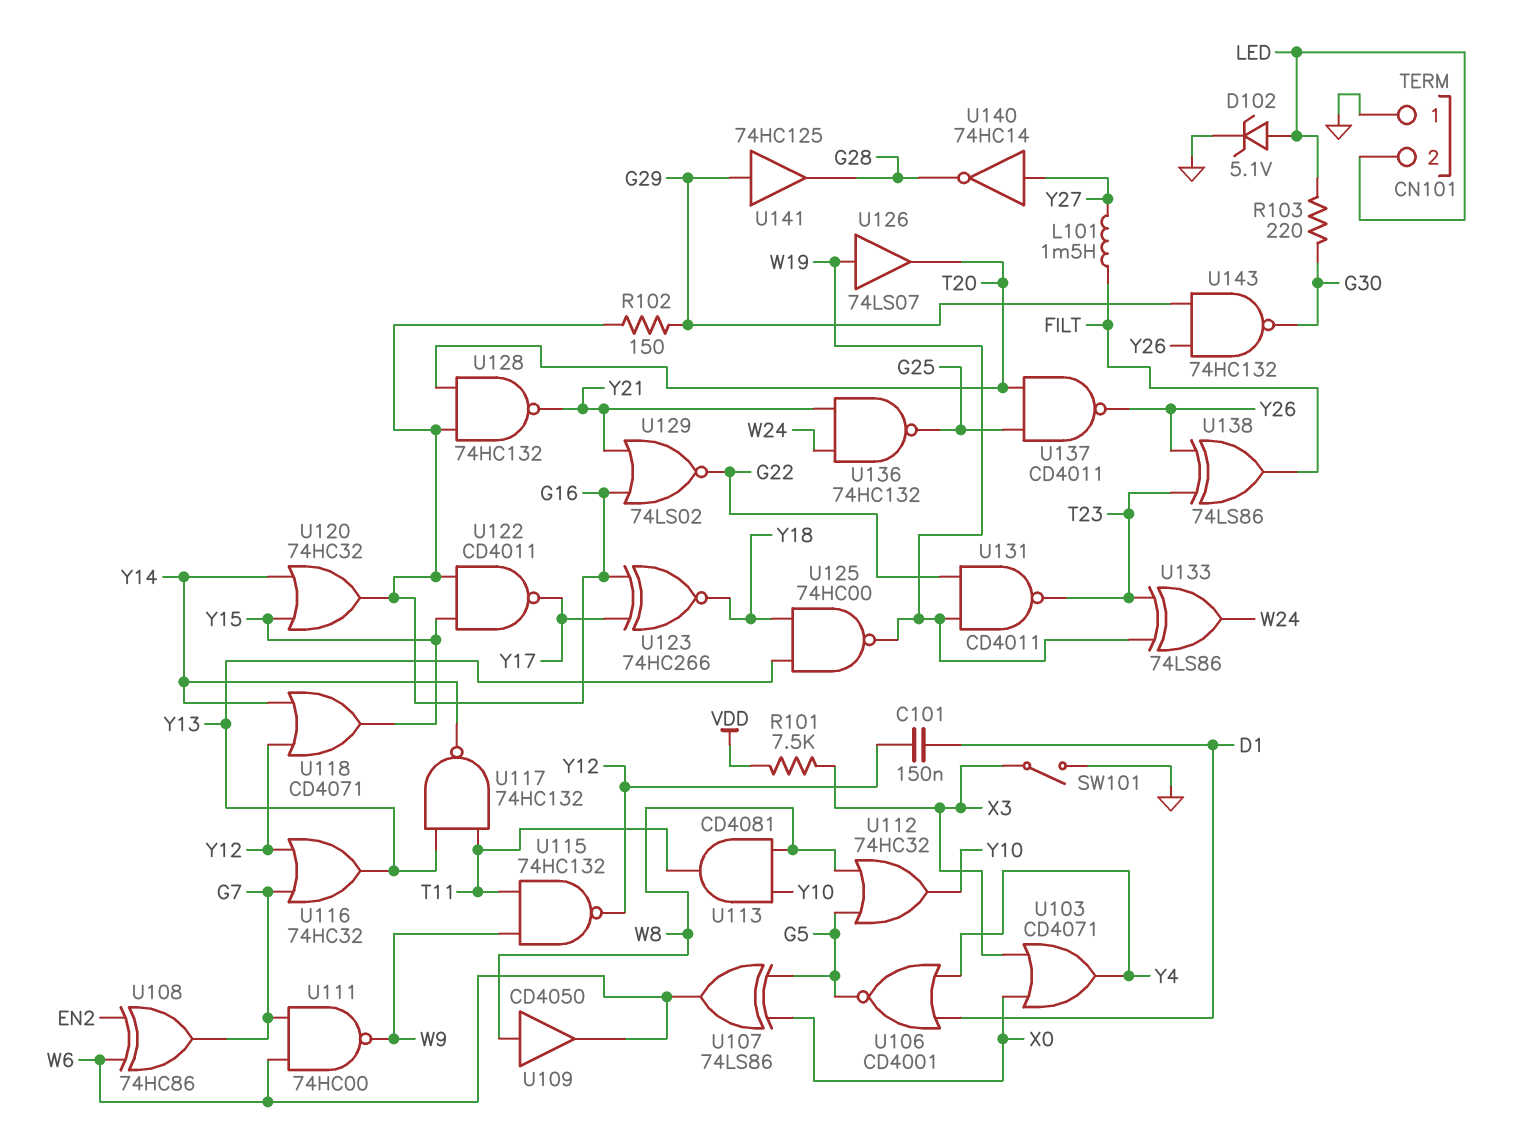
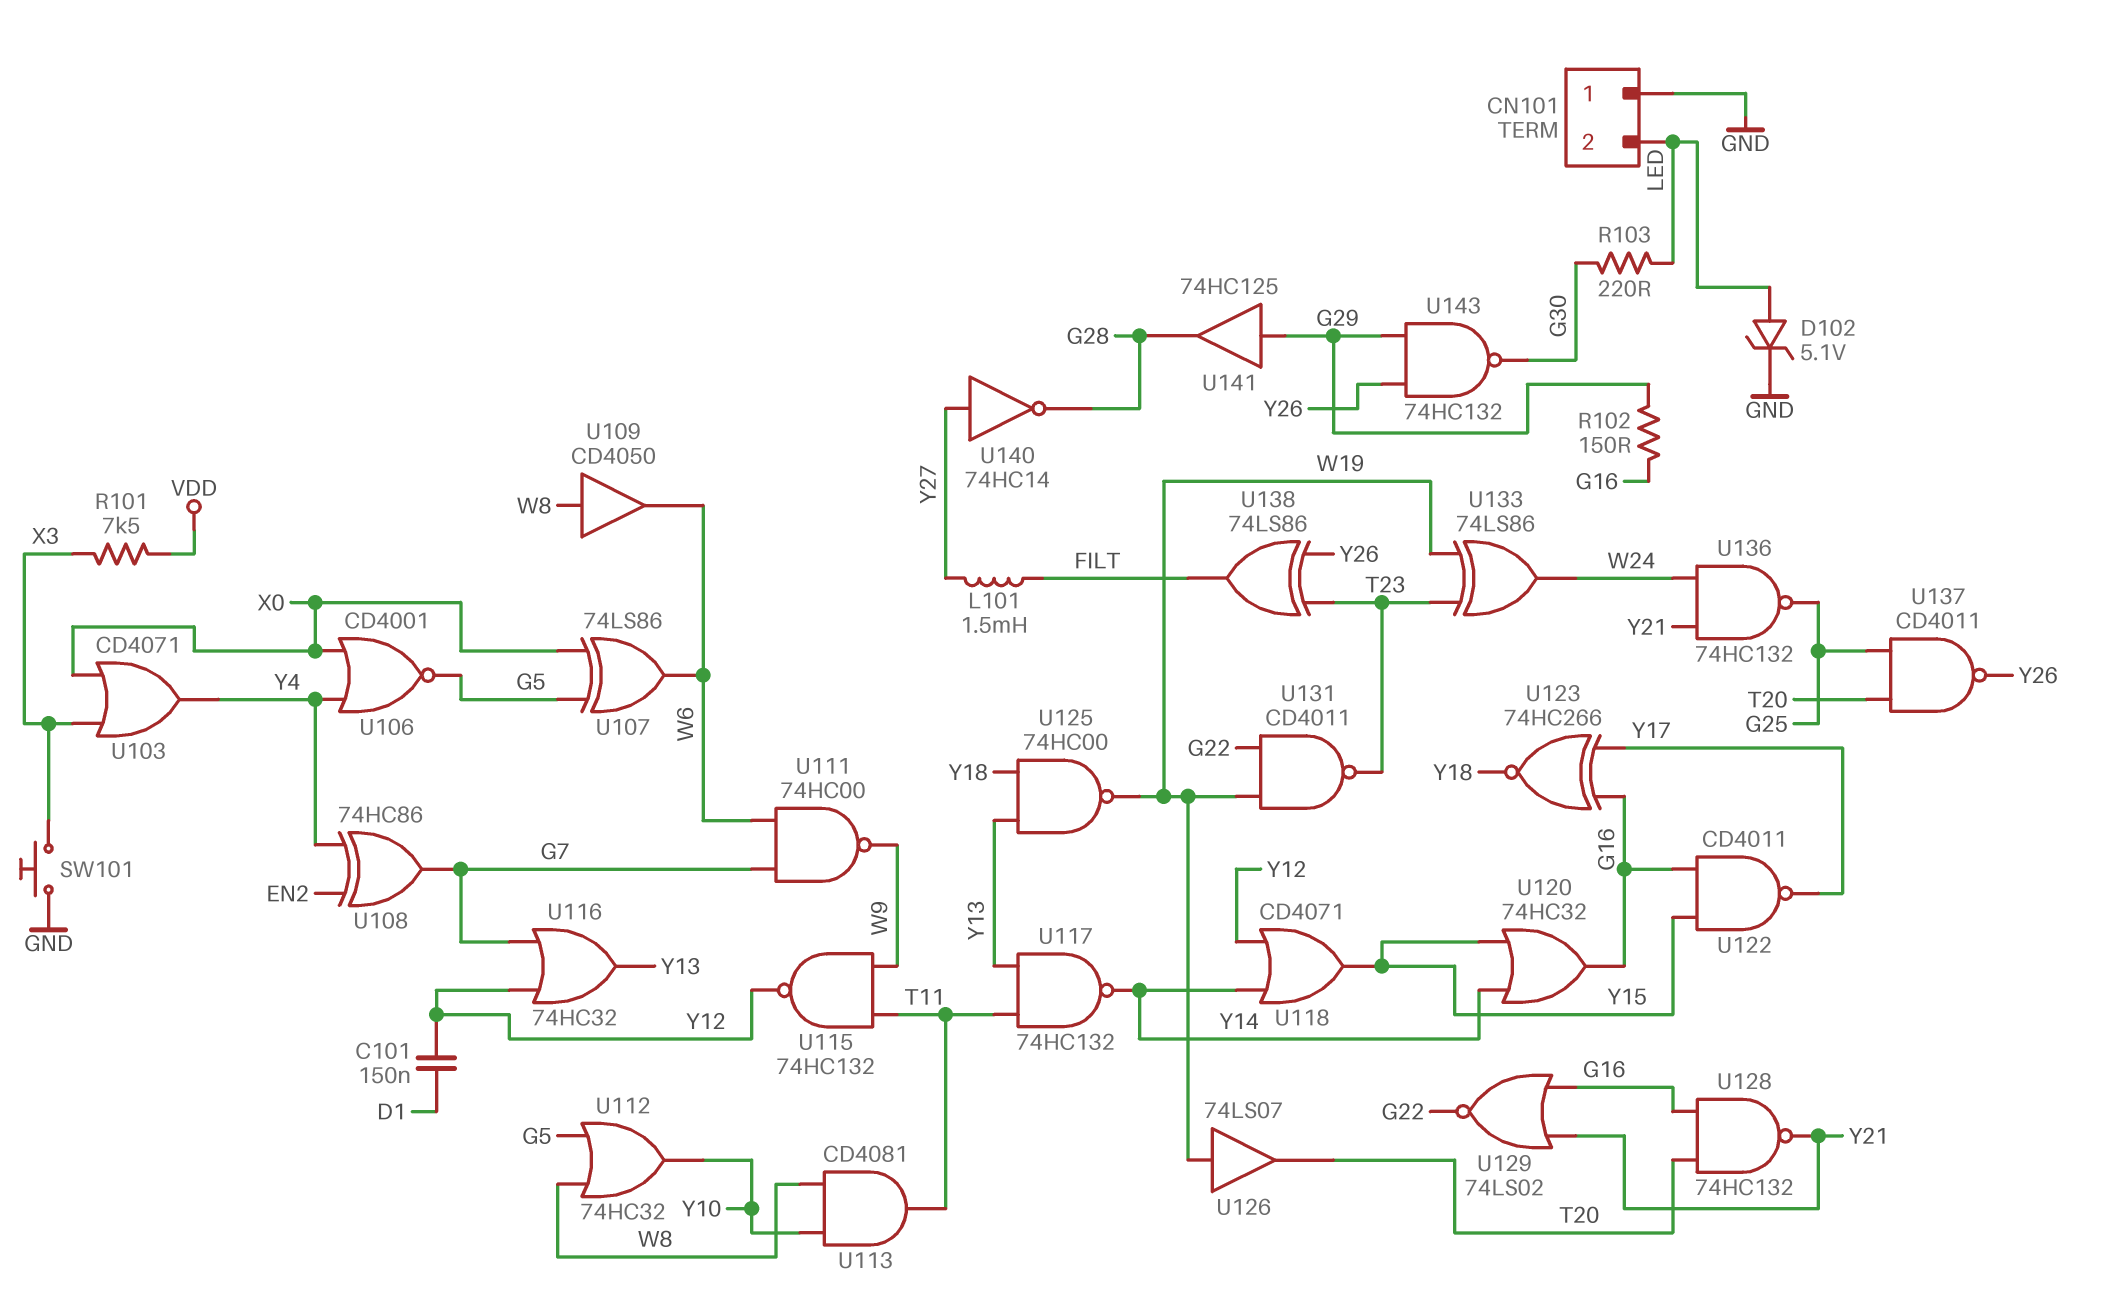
SW101: switch (GND, X3) -> button (GND, X3)
U106: NOR CD4001 (in D1, in Y4, out G5) -> NOR CD4001 (in X0, in Y4, out G5)
U108: XOR 74HC86 (in EN2, in W6, out G7) -> XOR 74HC86 (in EN2, in Y4, out G7)

